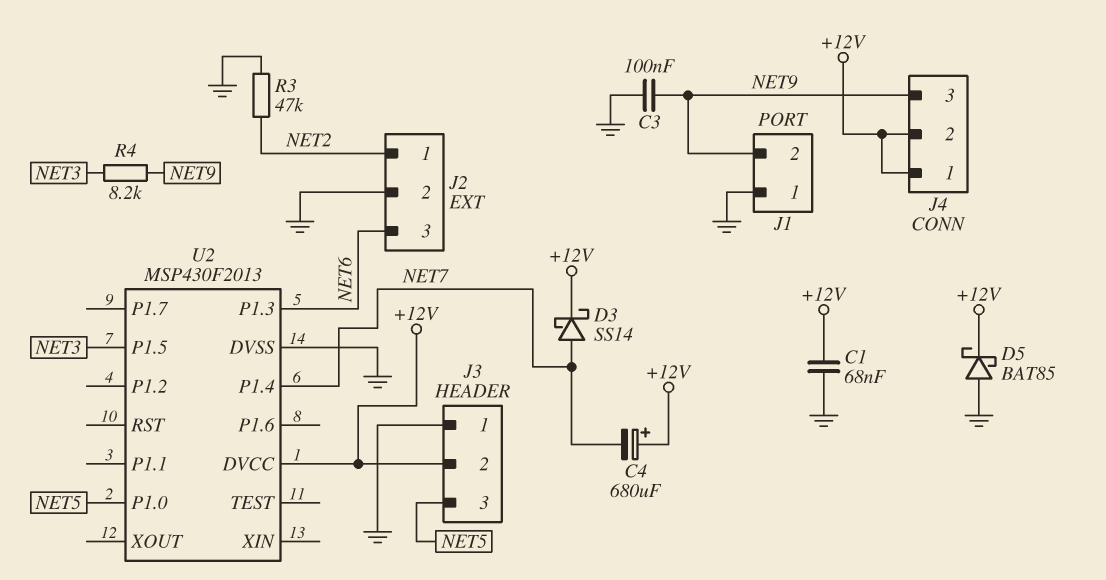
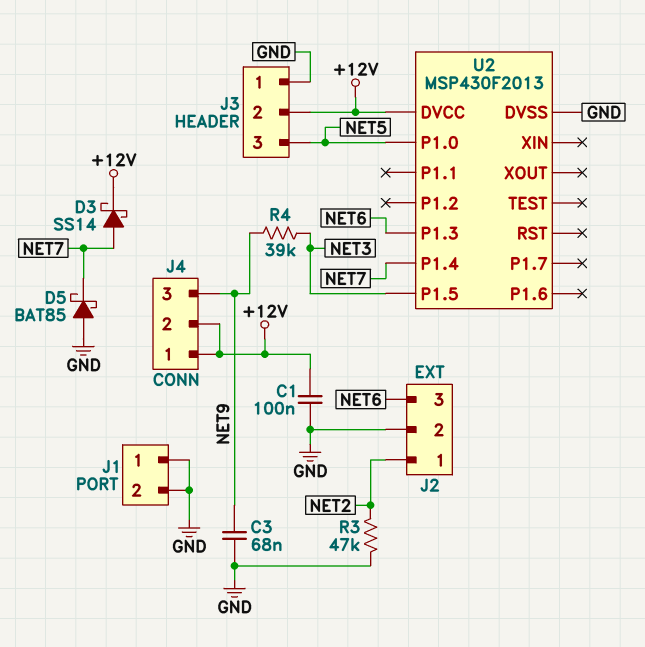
C1: 68nF (+12V, GND) -> 100nF (+12V, GND)
C3: 100nF (GND, NET9) -> 68nF (GND, NET9)
C4: 680uF (plus +12V, minus NET7) -> none
D5: schottky BAT85 (A GND, K +12V) -> schottky BAT85 (A GND, K NET7)
J1 pin 2: NET9 -> GND
R4: 8.2k (NET3, NET9) -> 39k (NET3, NET9)

